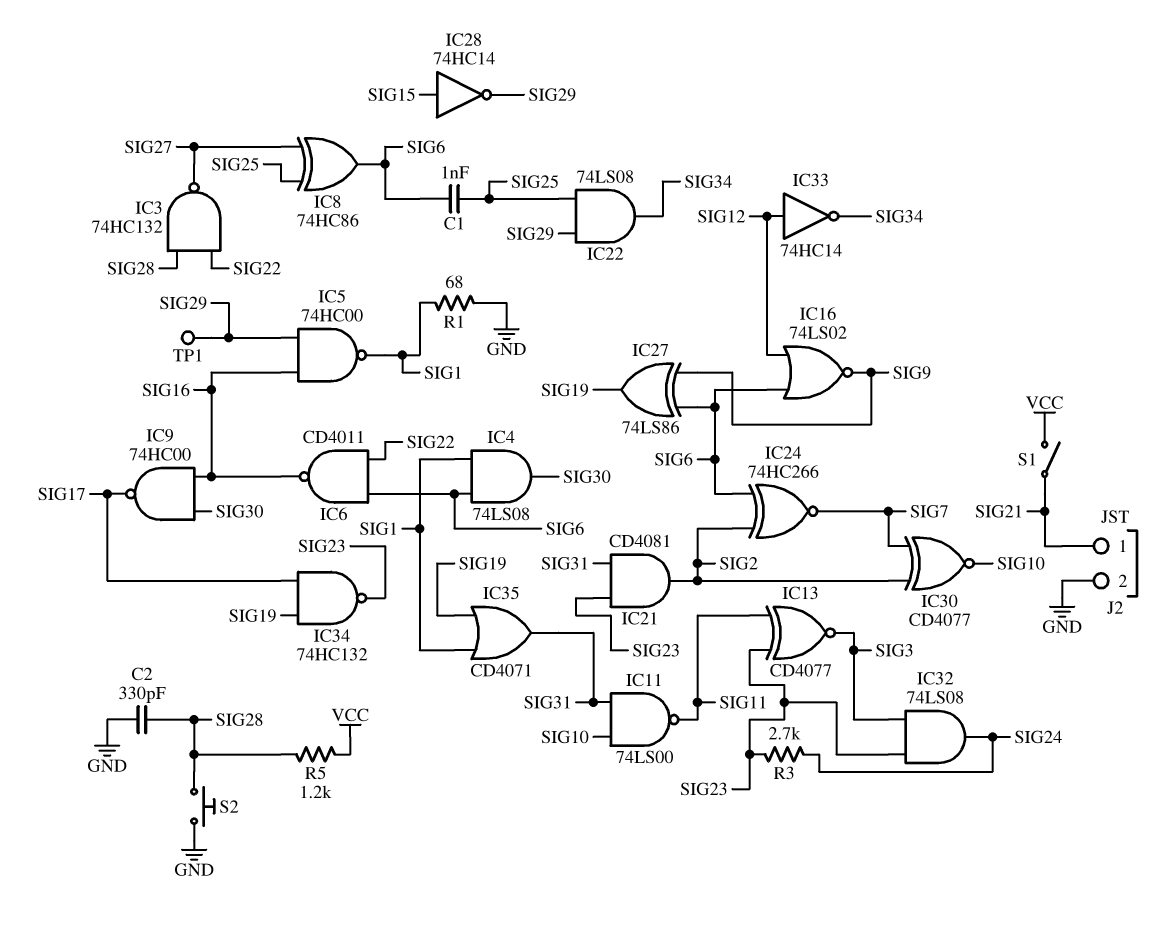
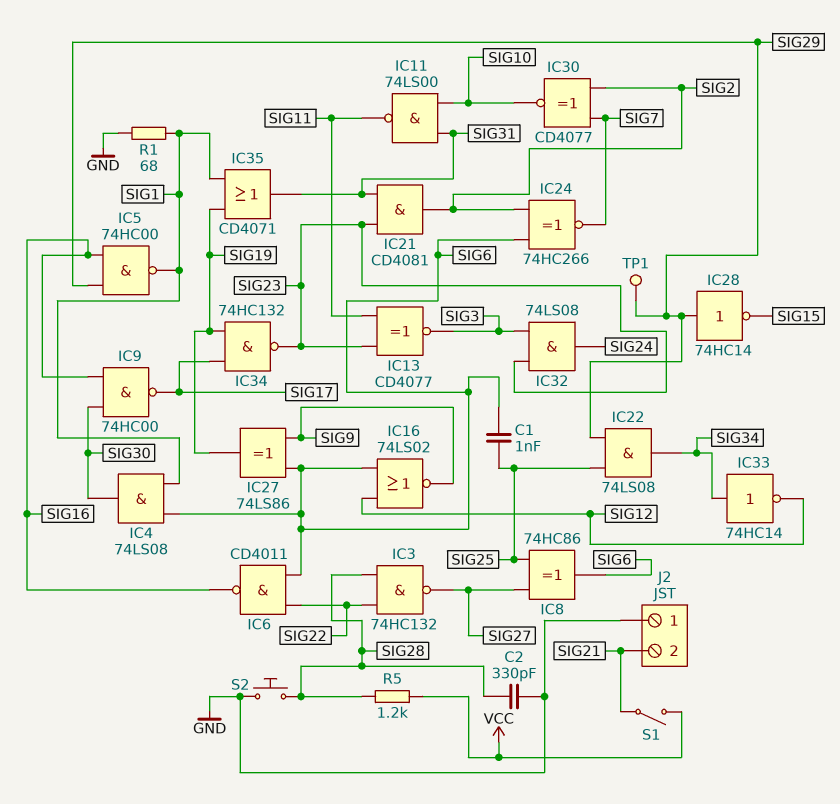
IC28: NOT 74HC14 (in SIG15, out SIG29) -> NOT 74HC14 (in SIG29, out SIG15)
IC33: NOT 74HC14 (in SIG12, out SIG34) -> NOT 74HC14 (in SIG34, out SIG12)
J2 pin 1: SIG21 -> GND
J2 pin 2: GND -> SIG21
R3: 2.7k (SIG23, SIG24) -> none

